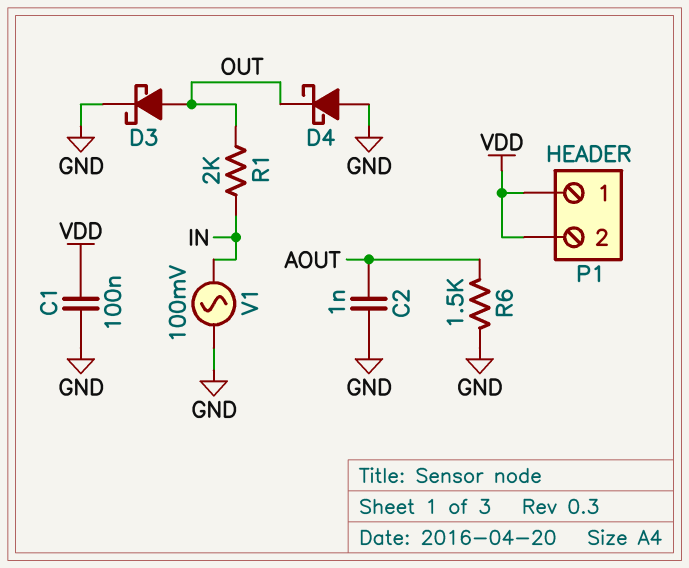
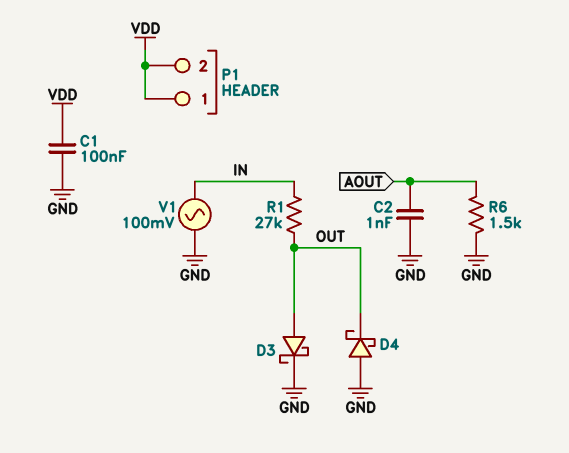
R1: 2k (IN, OUT) -> 27k (IN, OUT)

